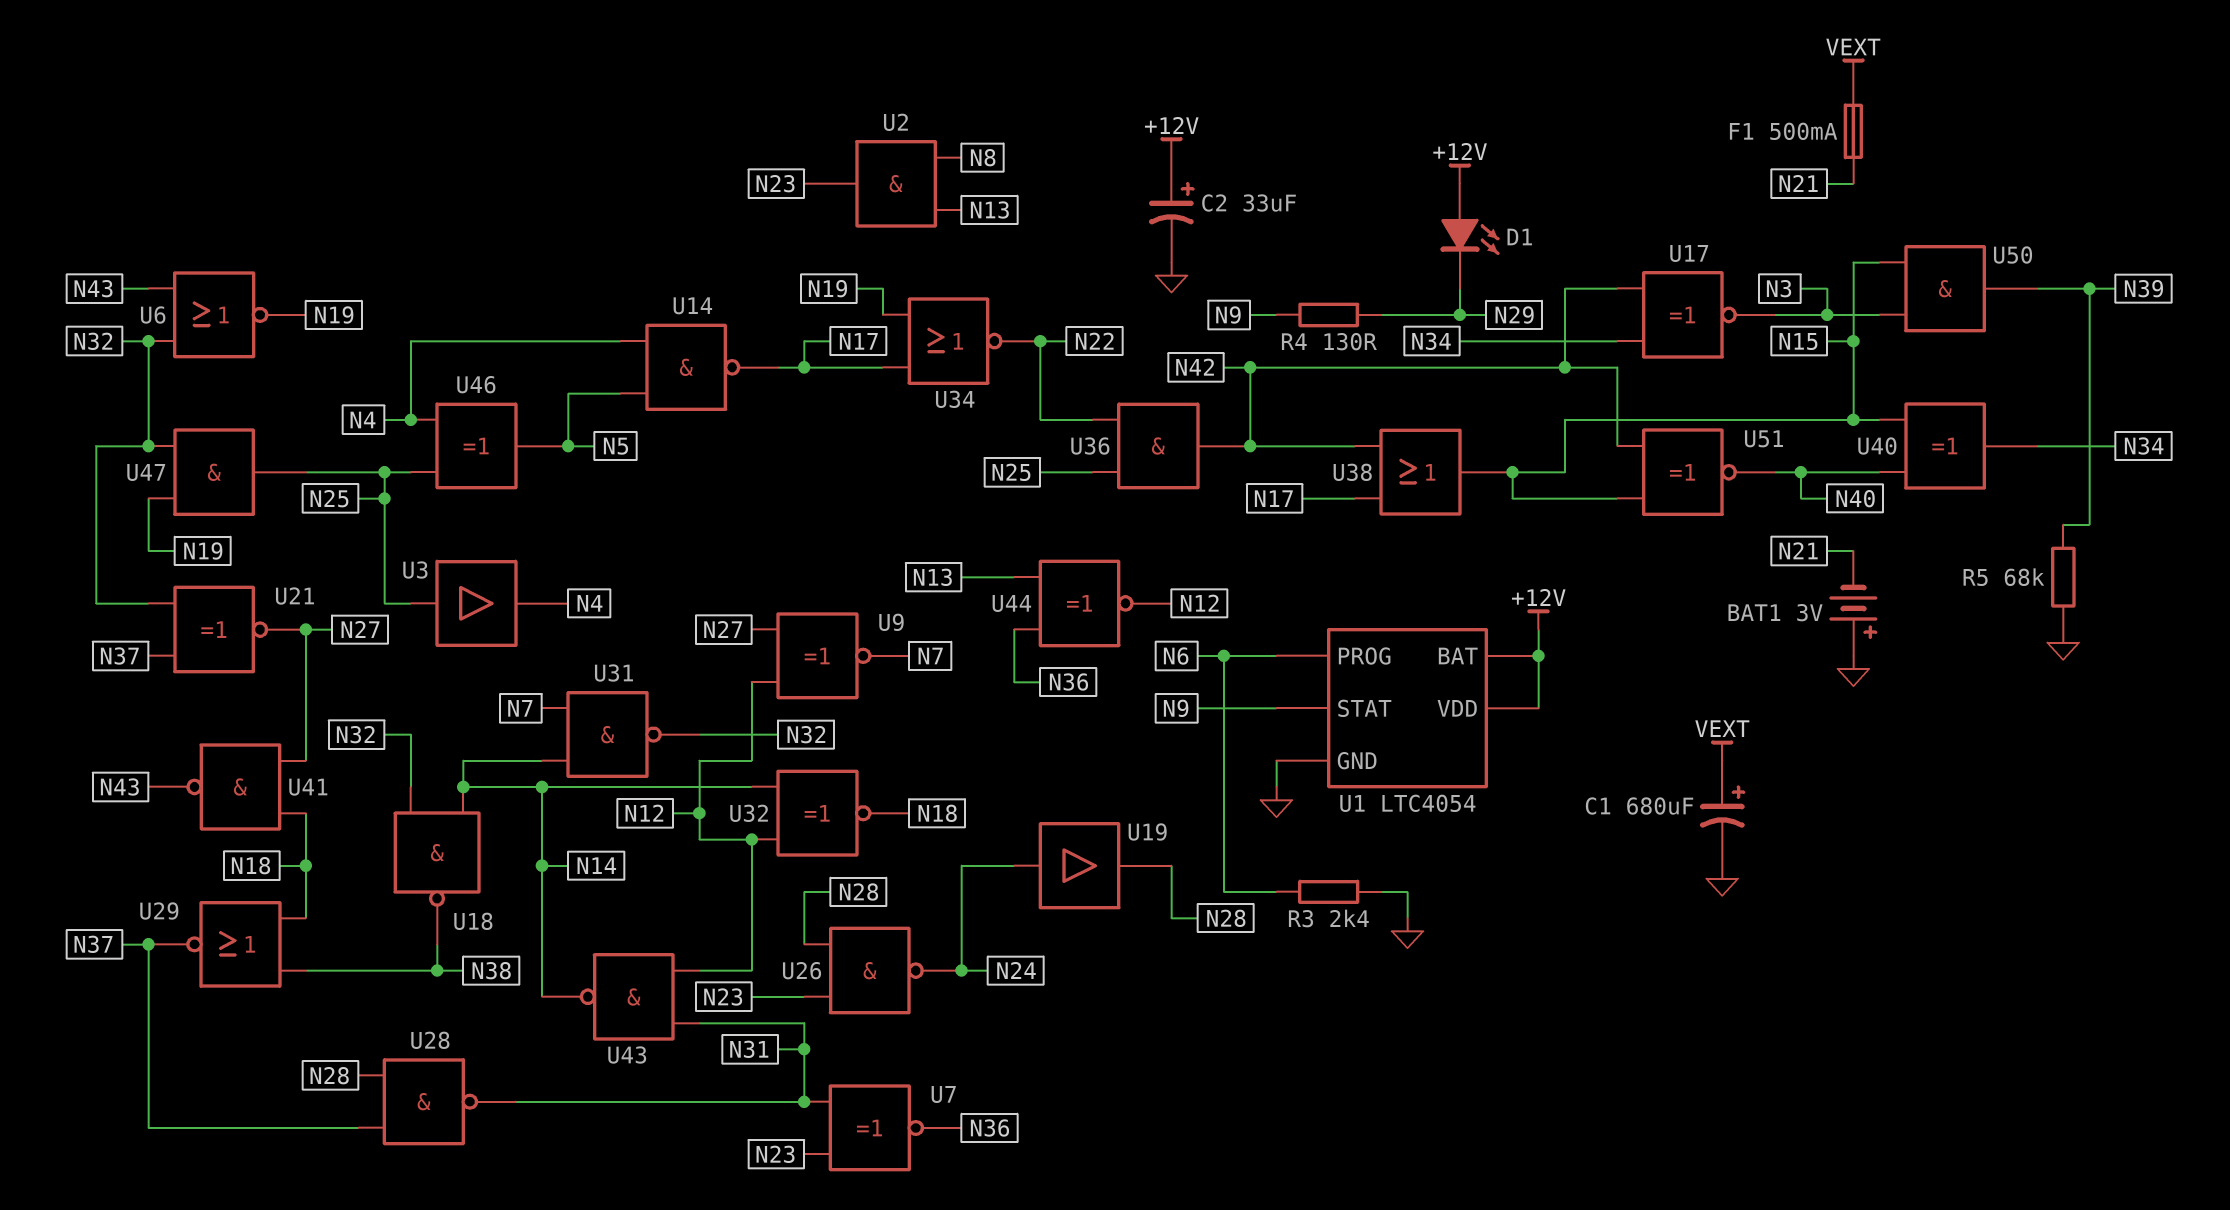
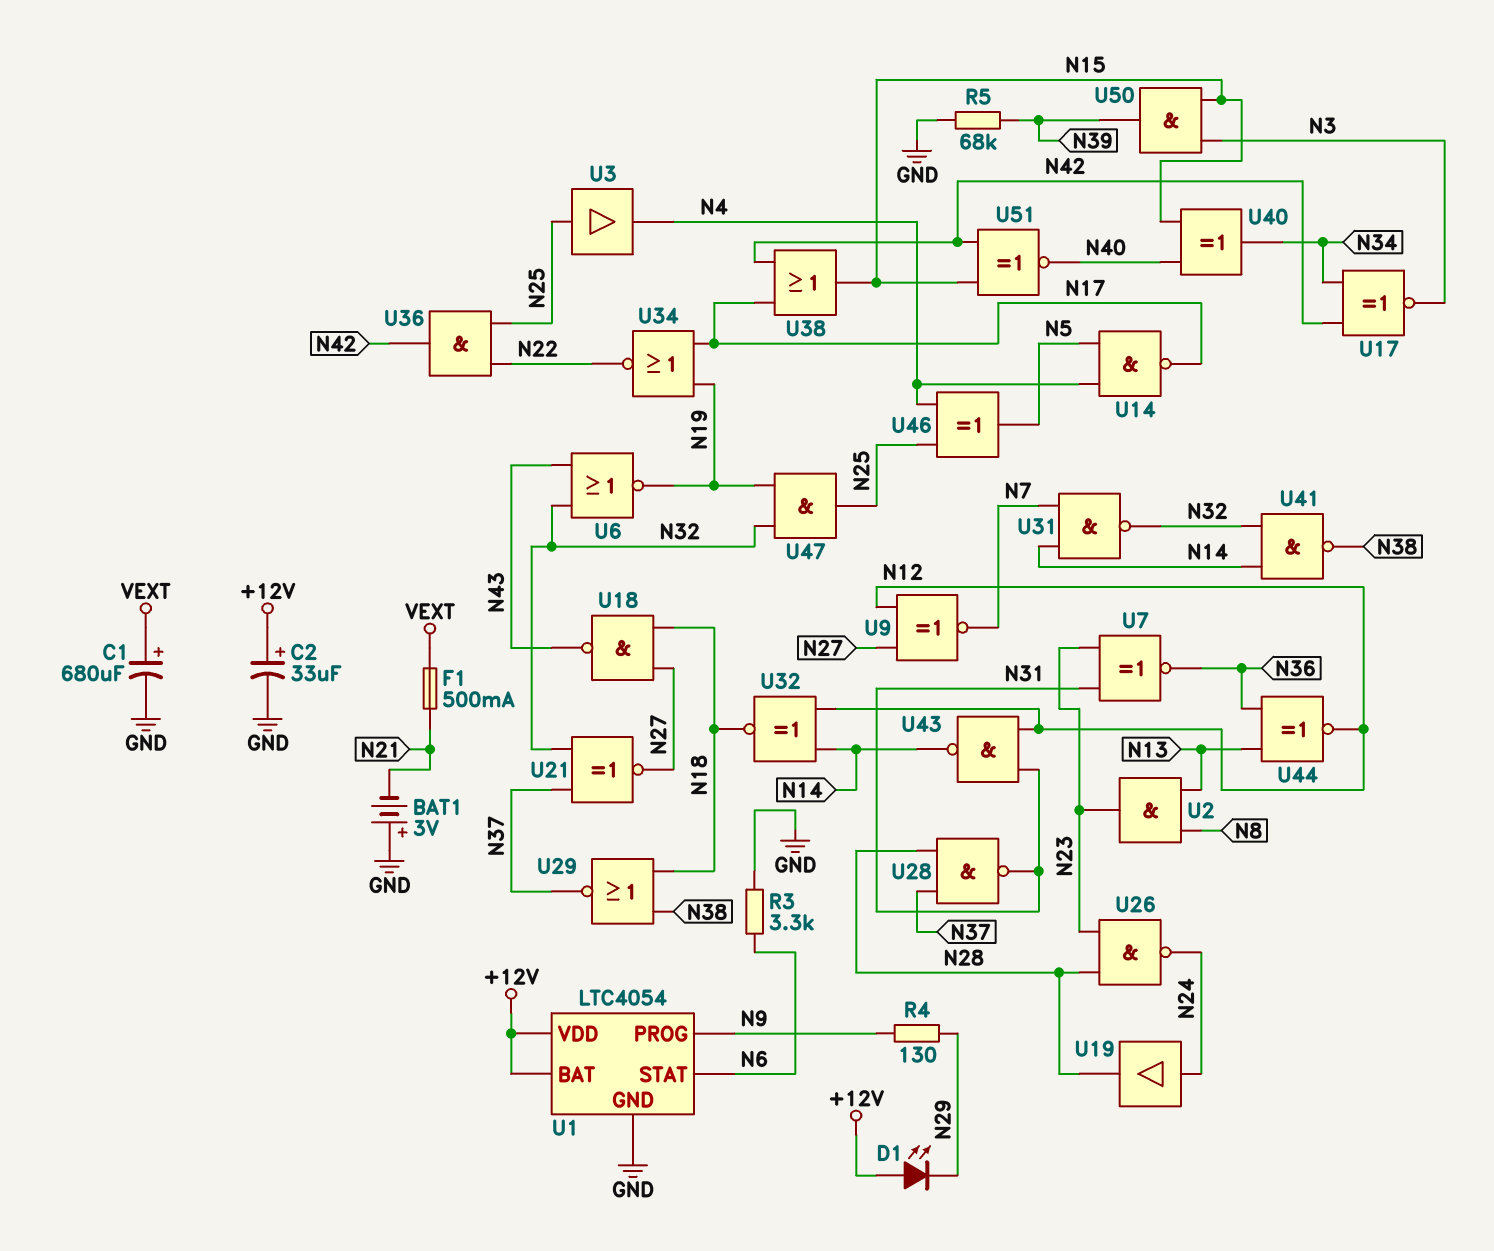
R3: 2.4k (GND, N6) -> 3.3k (GND, N6)
U1 pin PROG: N6 -> N9
U1 pin STAT: N9 -> N6
U18: NAND (in N14, in N32, out N38) -> NAND (in N18, in N27, out N43)
U41: NAND (in N18, in N27, out N43) -> NAND (in N14, in N32, out N38)

